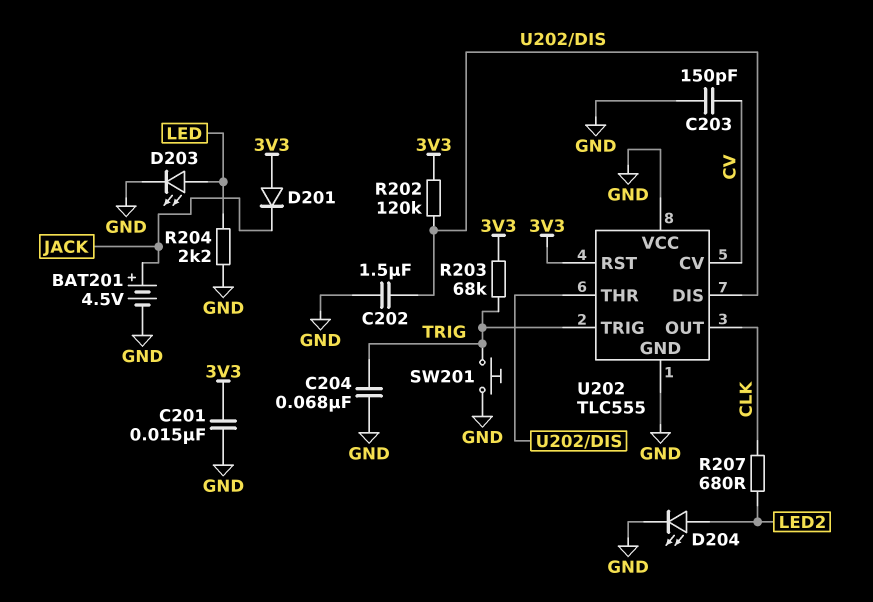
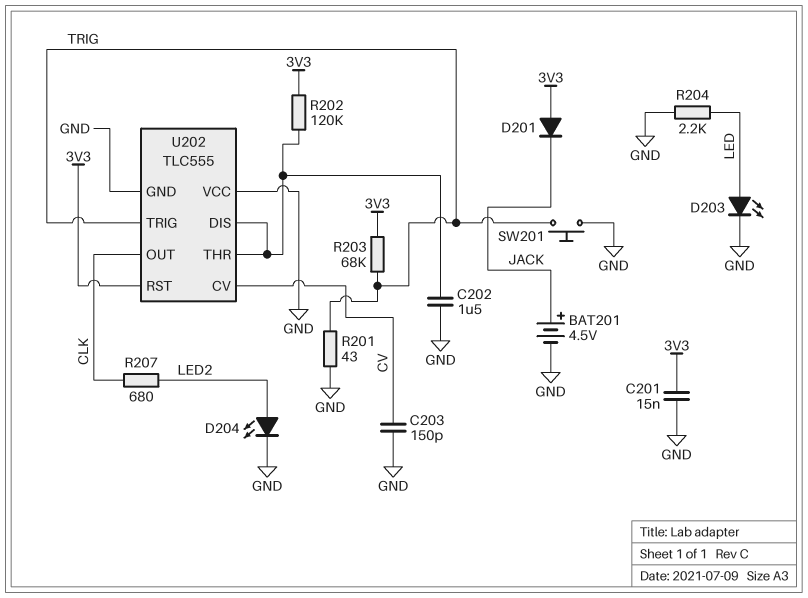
C204: 68nF (GND, TRIG) -> none
R201: none -> 43 (GND, TRIG)

